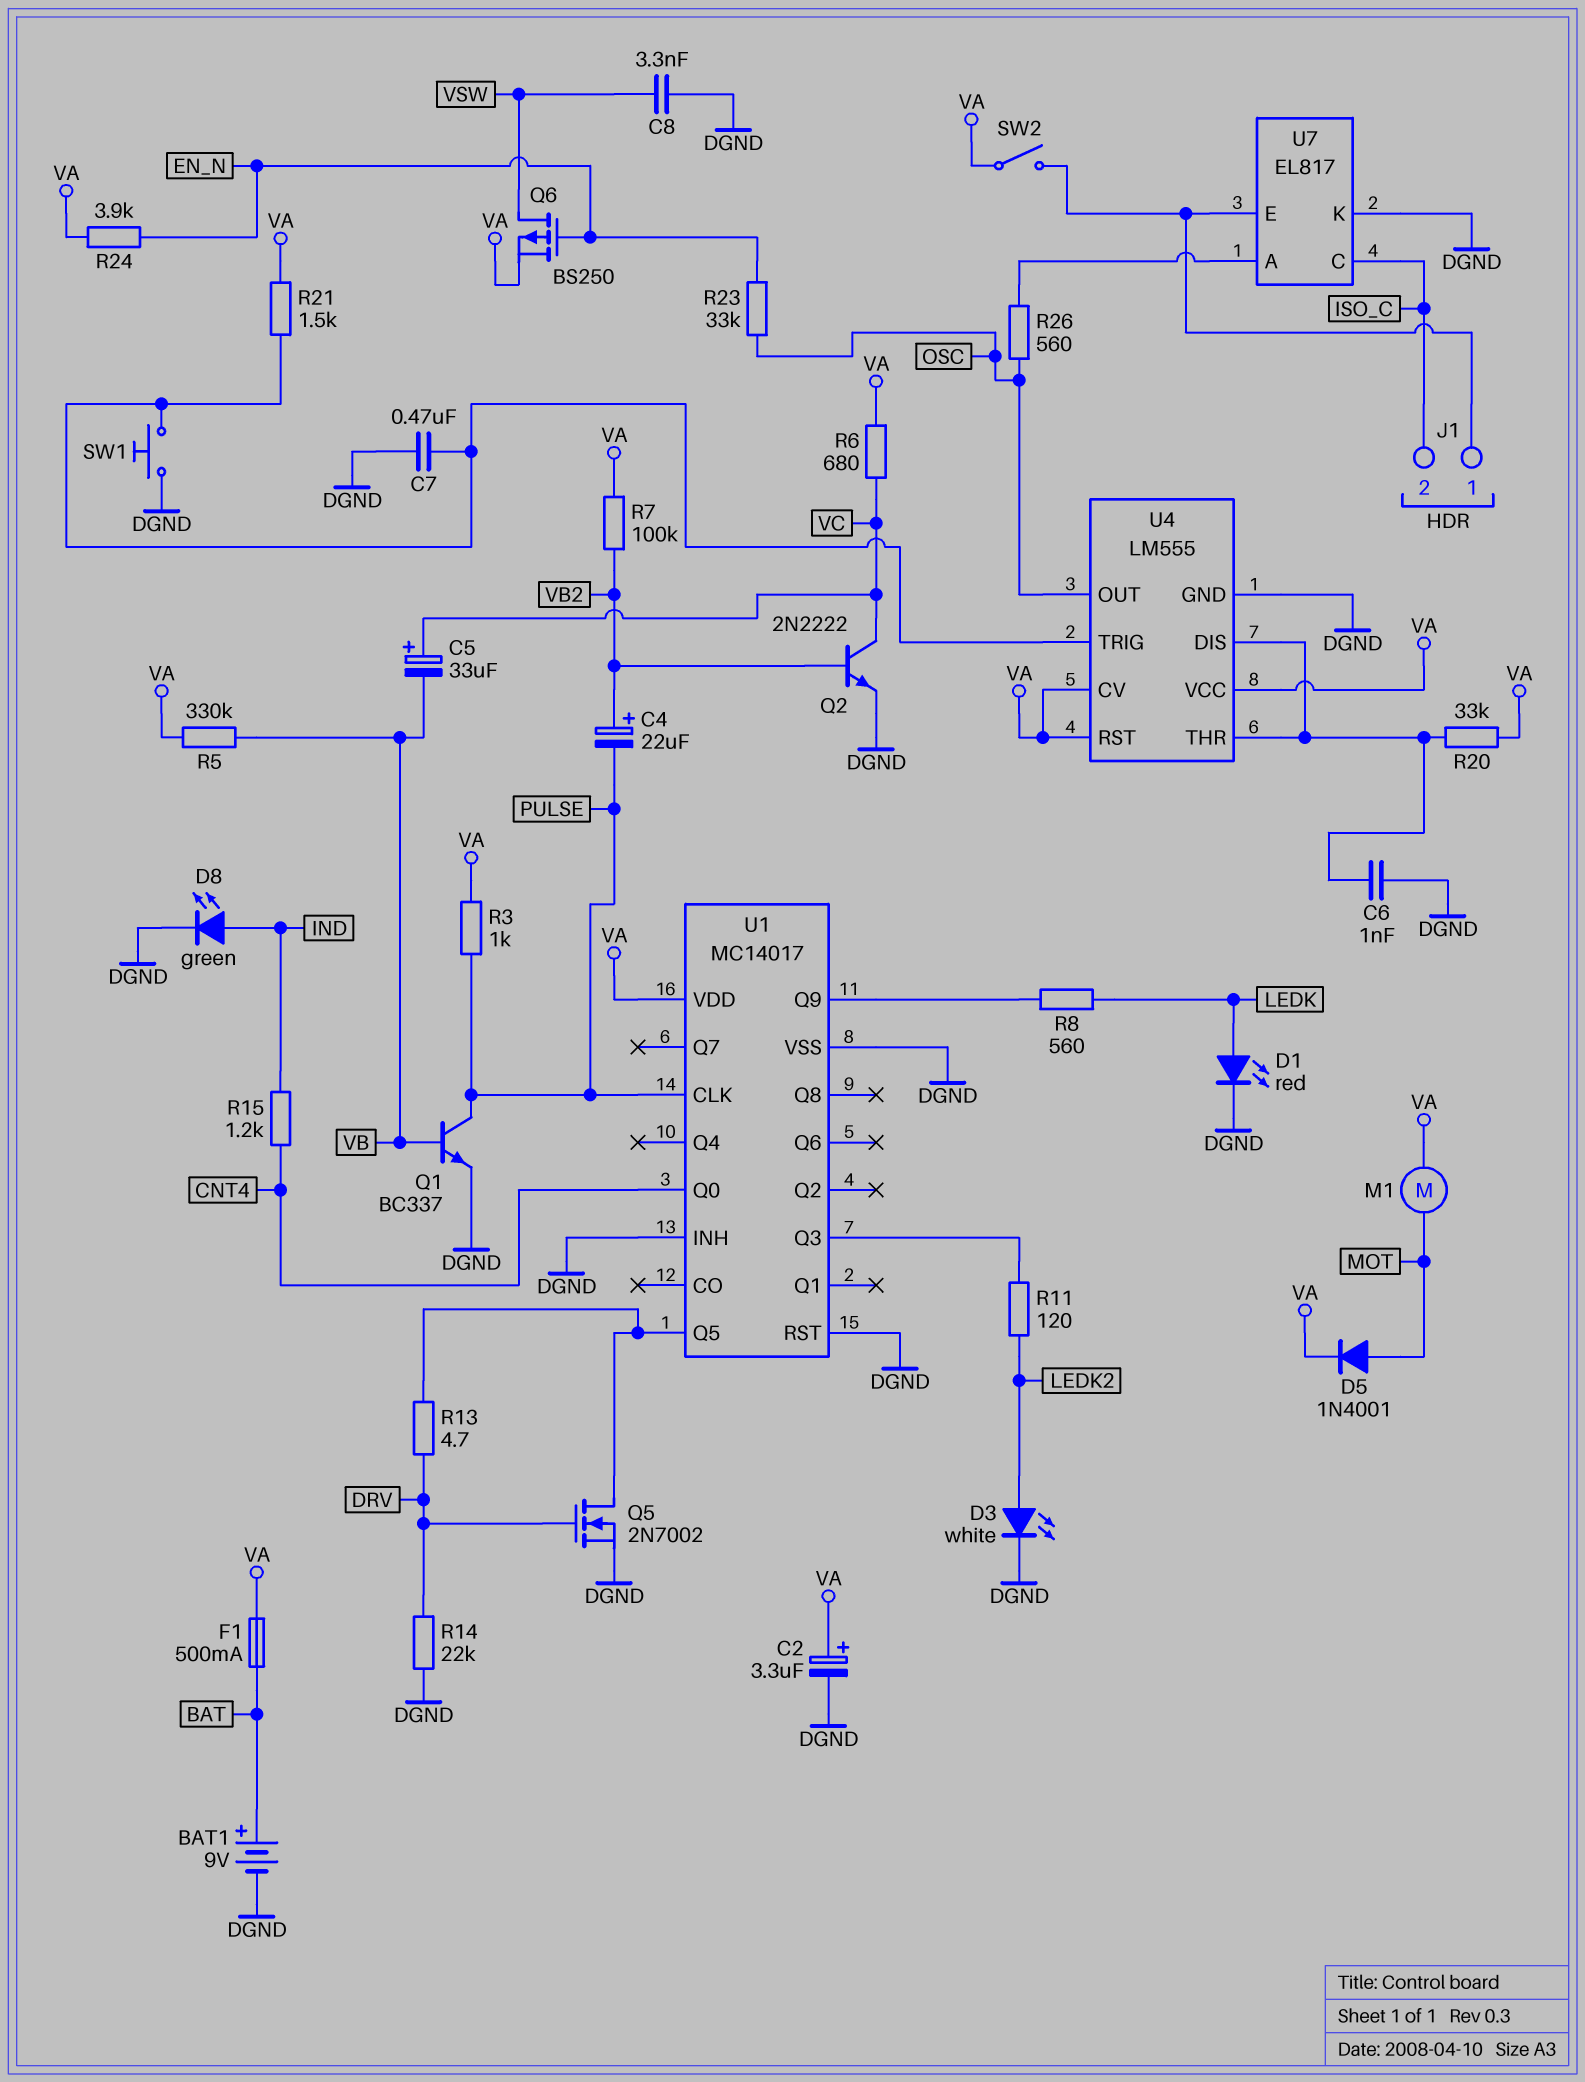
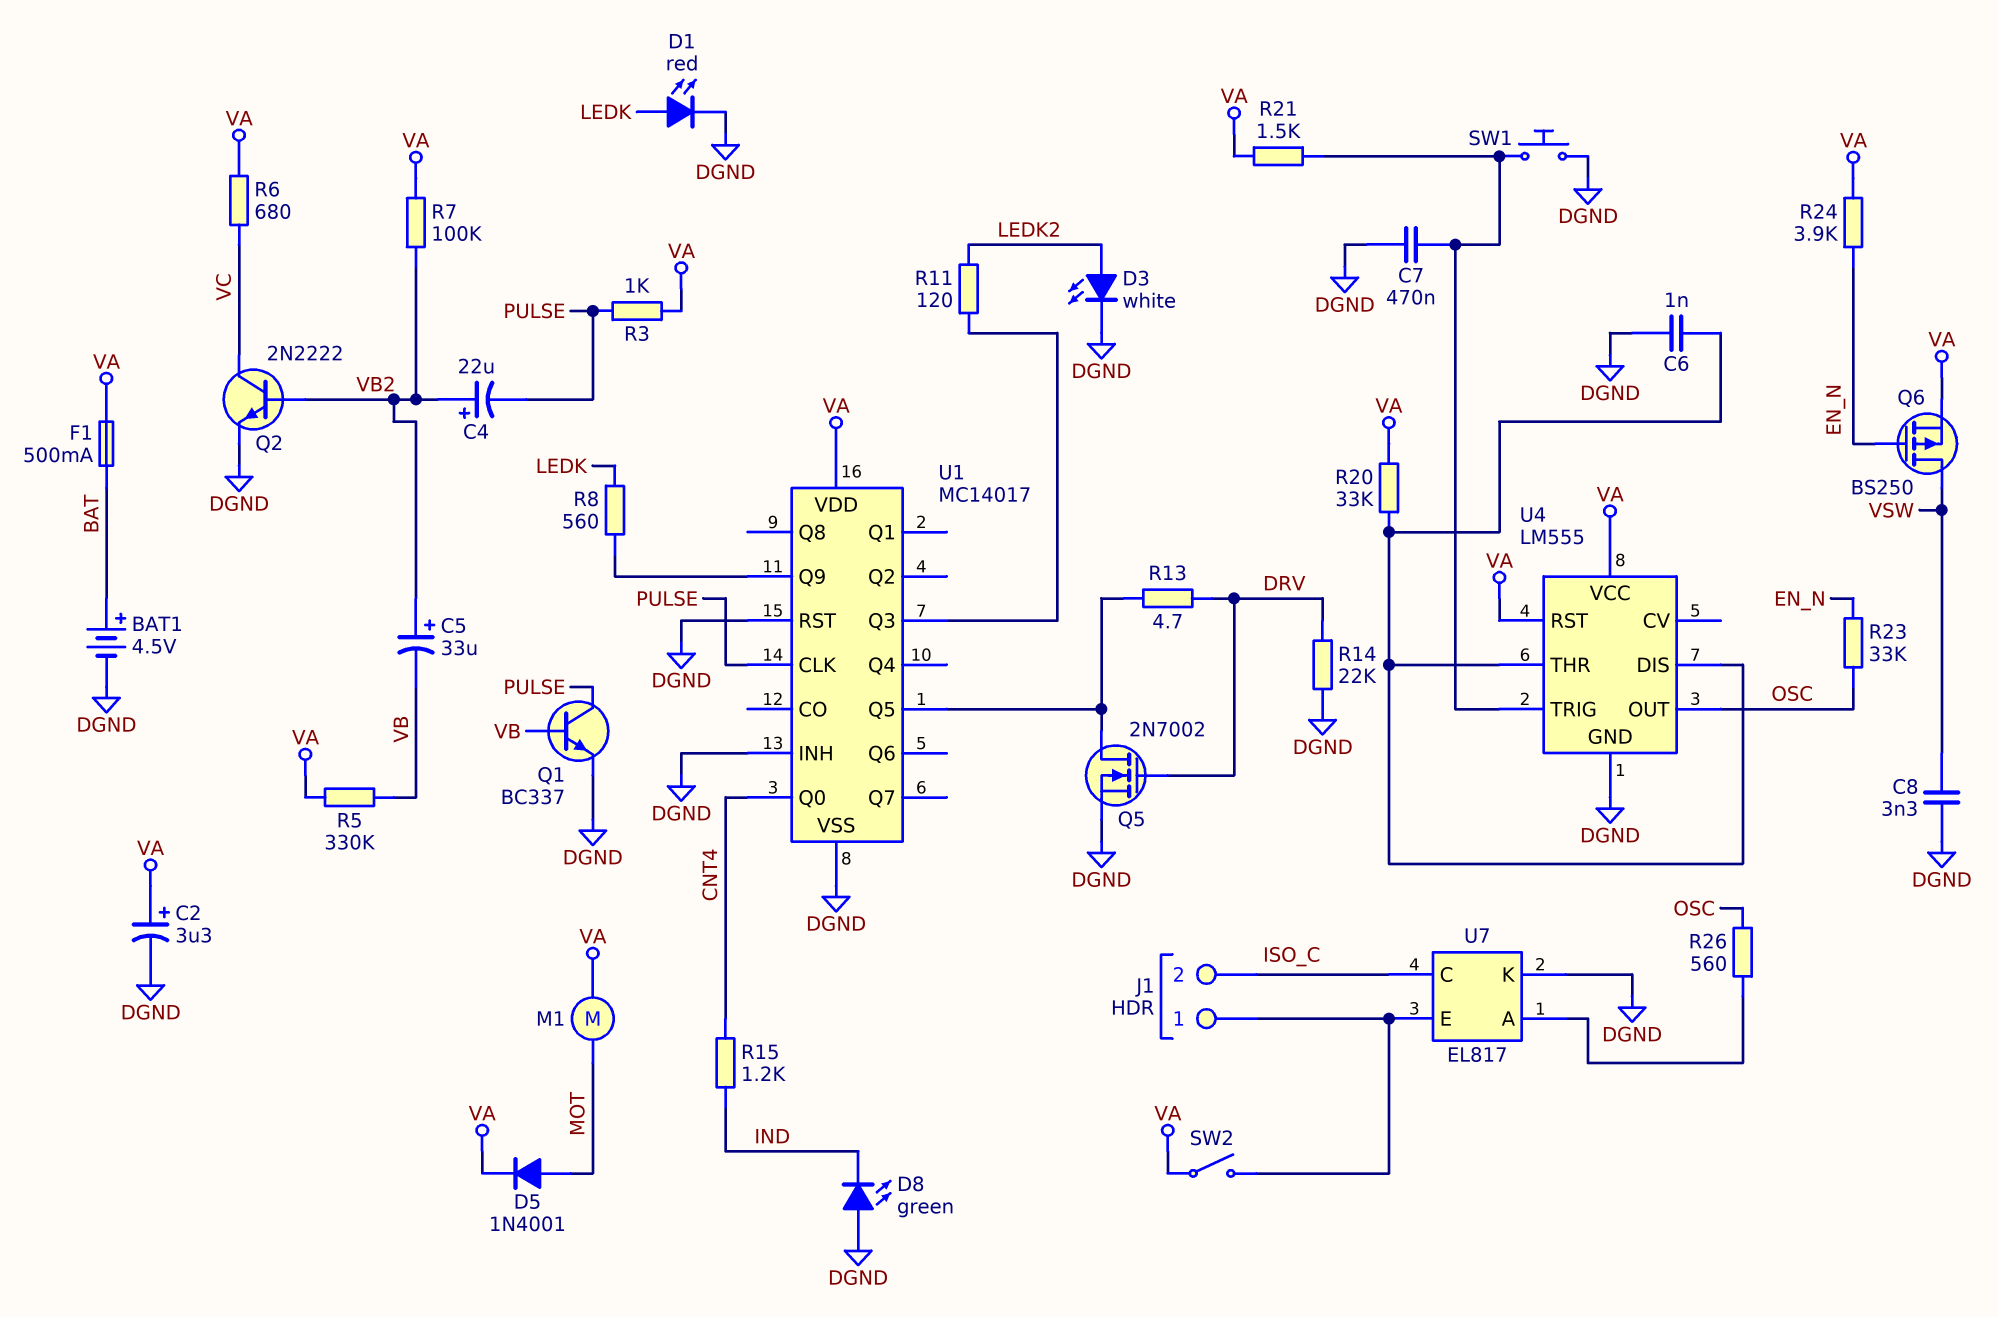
BAT1: 9V (plus BAT, minus DGND) -> 4.5V (plus BAT, minus DGND)
C5: 33uF (plus VC, minus VB) -> 33uF (plus VB2, minus VB)
D8: LED green (A IND, K DGND) -> LED green (A DGND, K IND)
U4 pin CV: VA -> none

